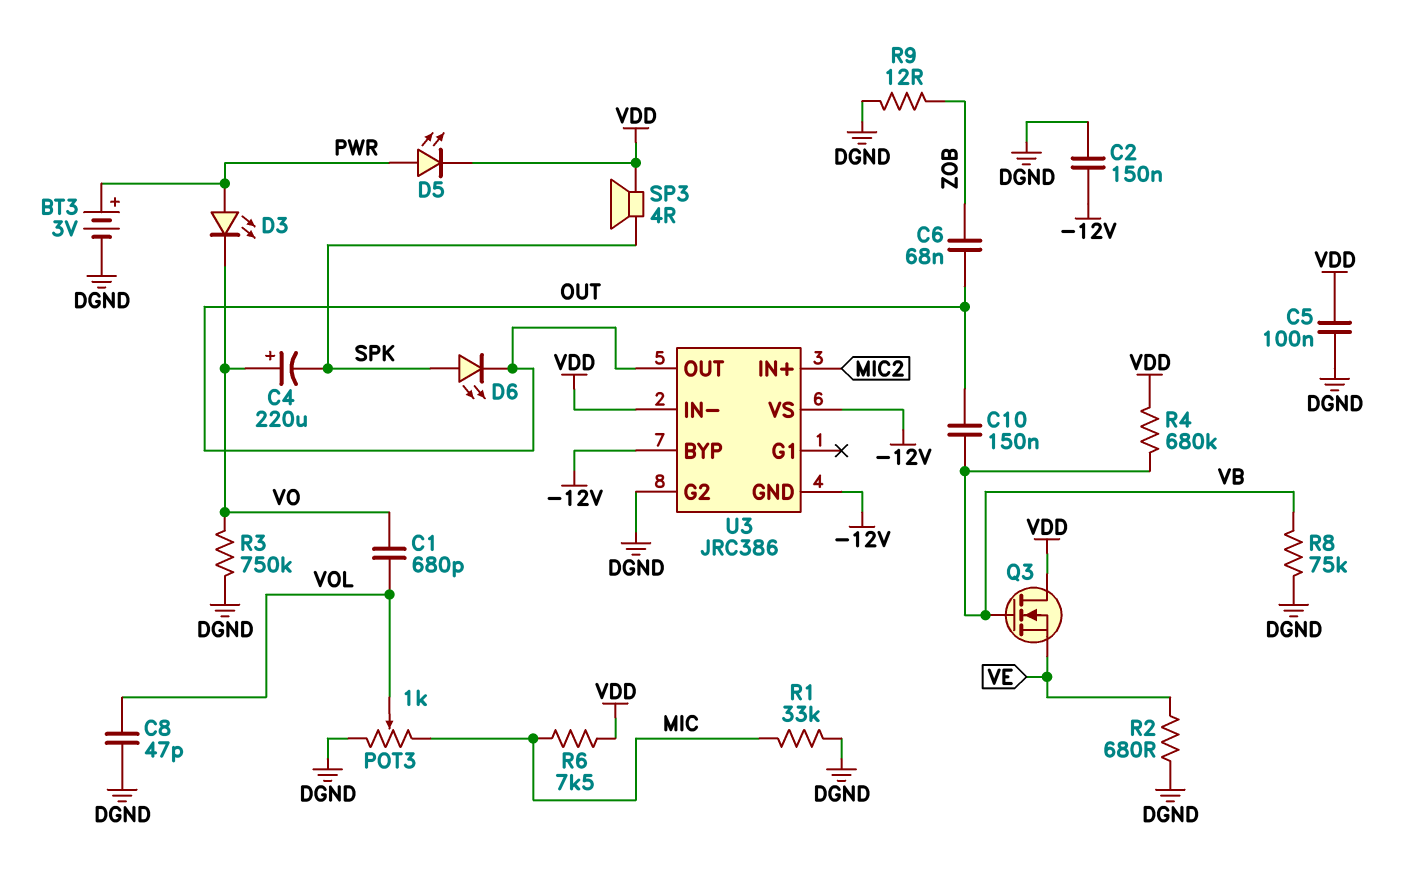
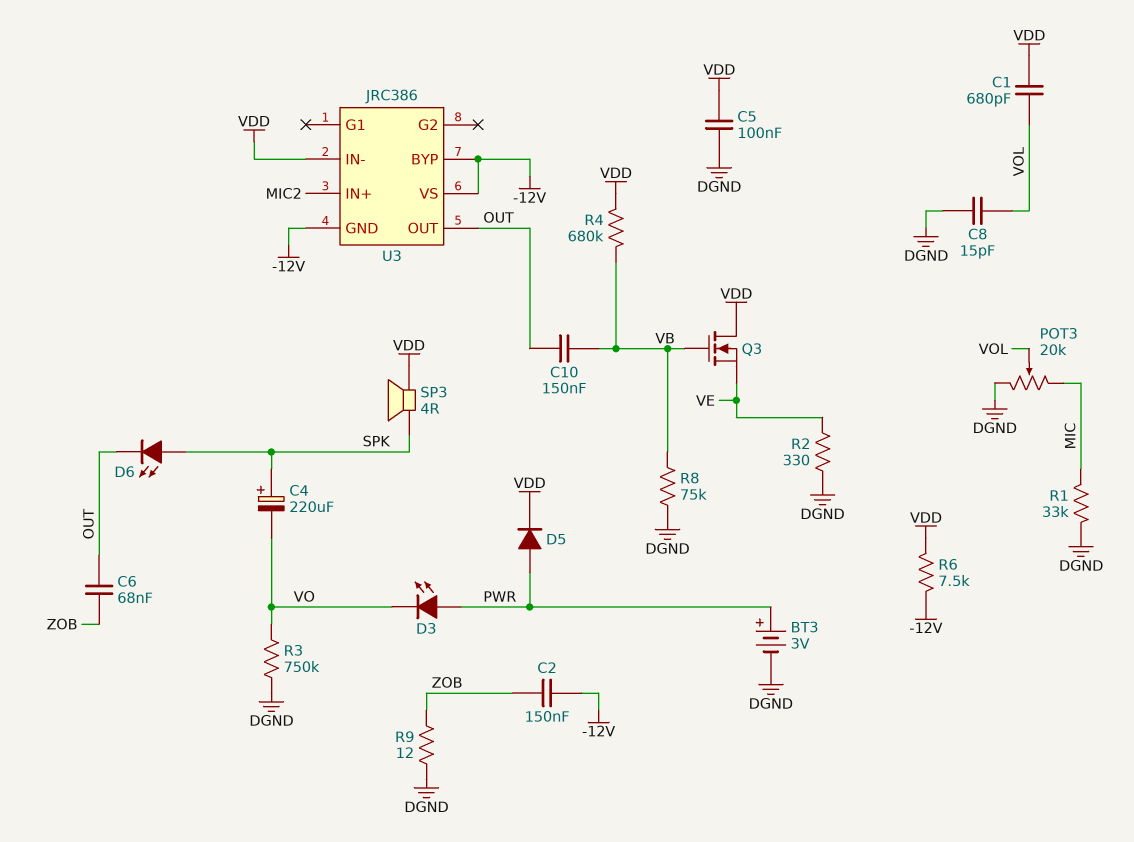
C1: 680pF (VO, VOL) -> 680pF (VDD, VOL)
C2: 150nF (-12V, DGND) -> 150nF (-12V, ZOB)
C4: 220uF (plus VO, minus SPK) -> 220uF (plus SPK, minus VO)
C8: 47pF (DGND, VOL) -> 15pF (DGND, VOL)
D5: LED (A PWR, K VDD) -> diode (A PWR, K VDD)
POT3: 1k (DGND, MIC, wiper VOL) -> 20k (DGND, MIC, wiper VOL)
R2: 680 (DGND, VE) -> 330 (DGND, VE)
R6: 7.5k (MIC, VDD) -> 7.5k (-12V, VDD)
U3 pin G2: DGND -> none

